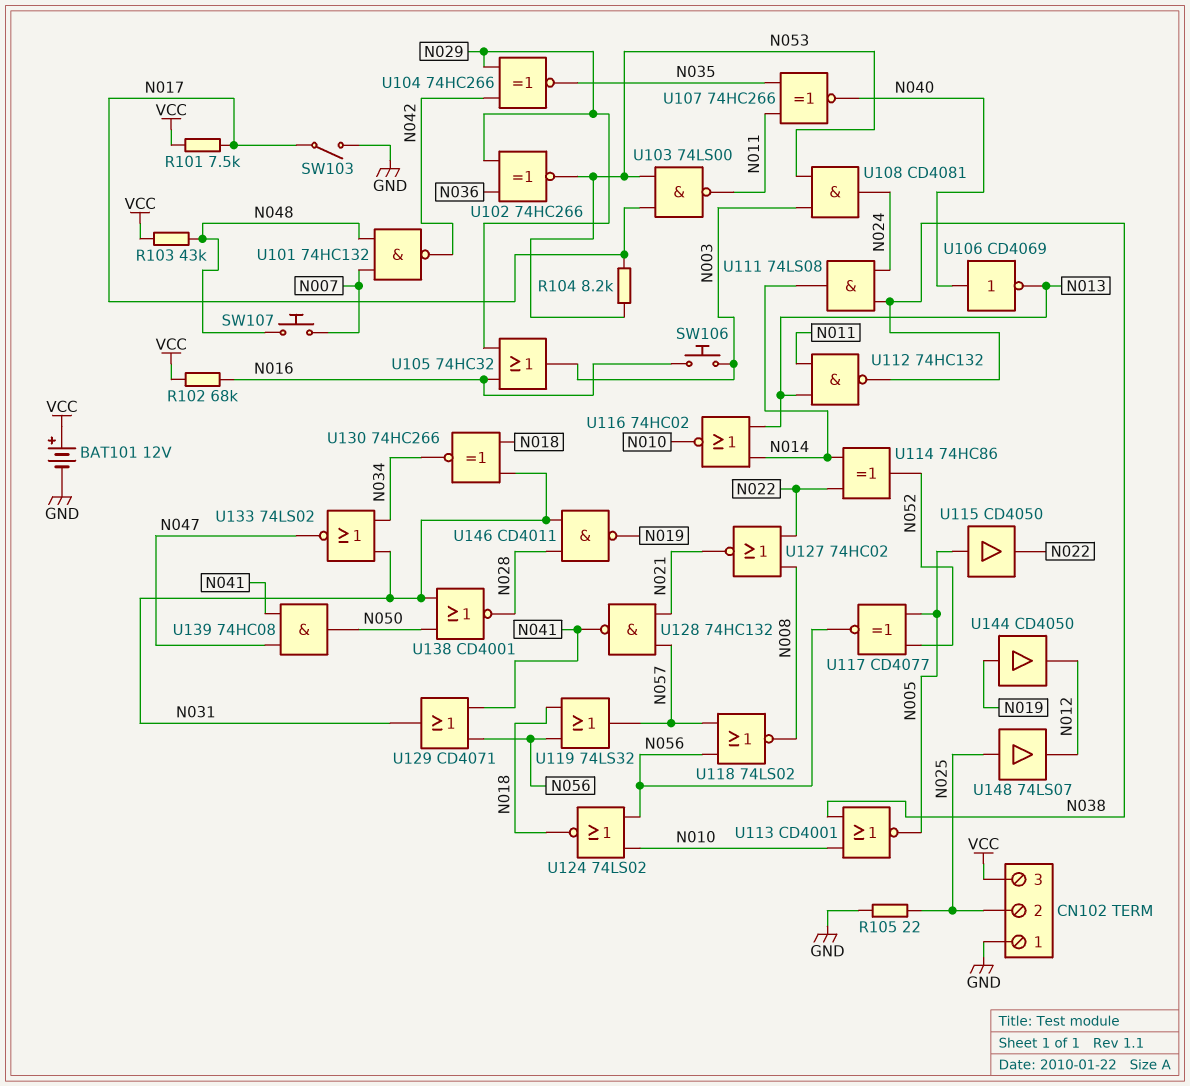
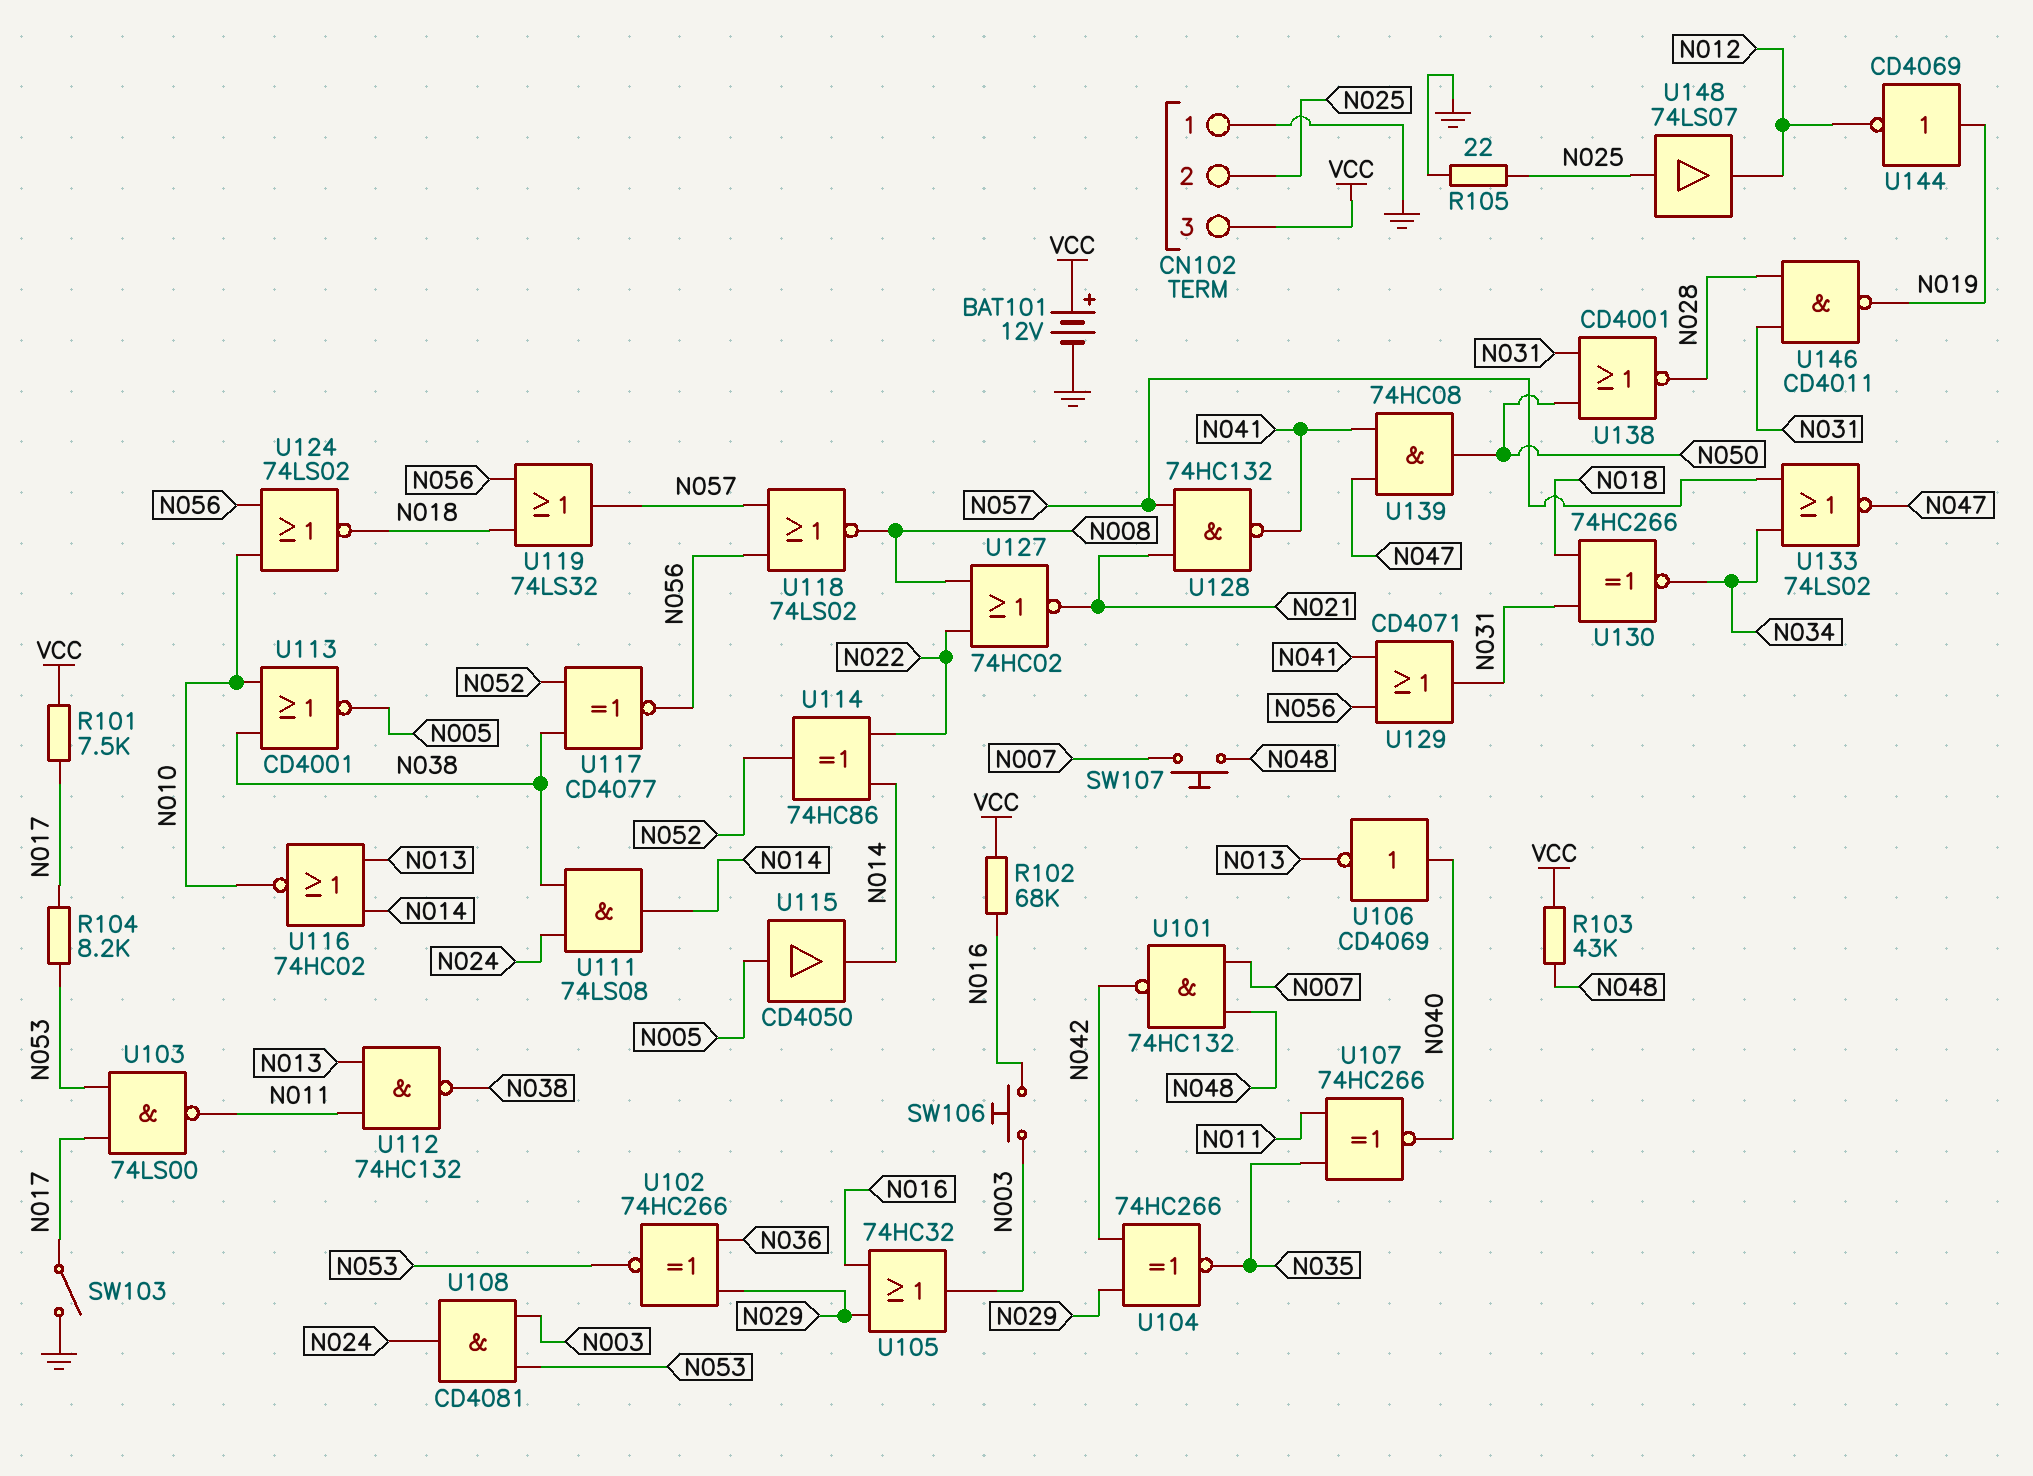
U115: buffer CD4050 (in N005, out N022) -> buffer CD4050 (in N005, out N014)
U117: XNOR CD4077 (in N005, in N052, out N056) -> XNOR CD4077 (in N038, in N052, out N056)
U133: NOR 74LS02 (in N031, in N034, out N047) -> NOR 74LS02 (in N034, in N057, out N047)
U144: buffer CD4050 (in N019, out N012) -> NOT CD4069 (in N019, out N012)

